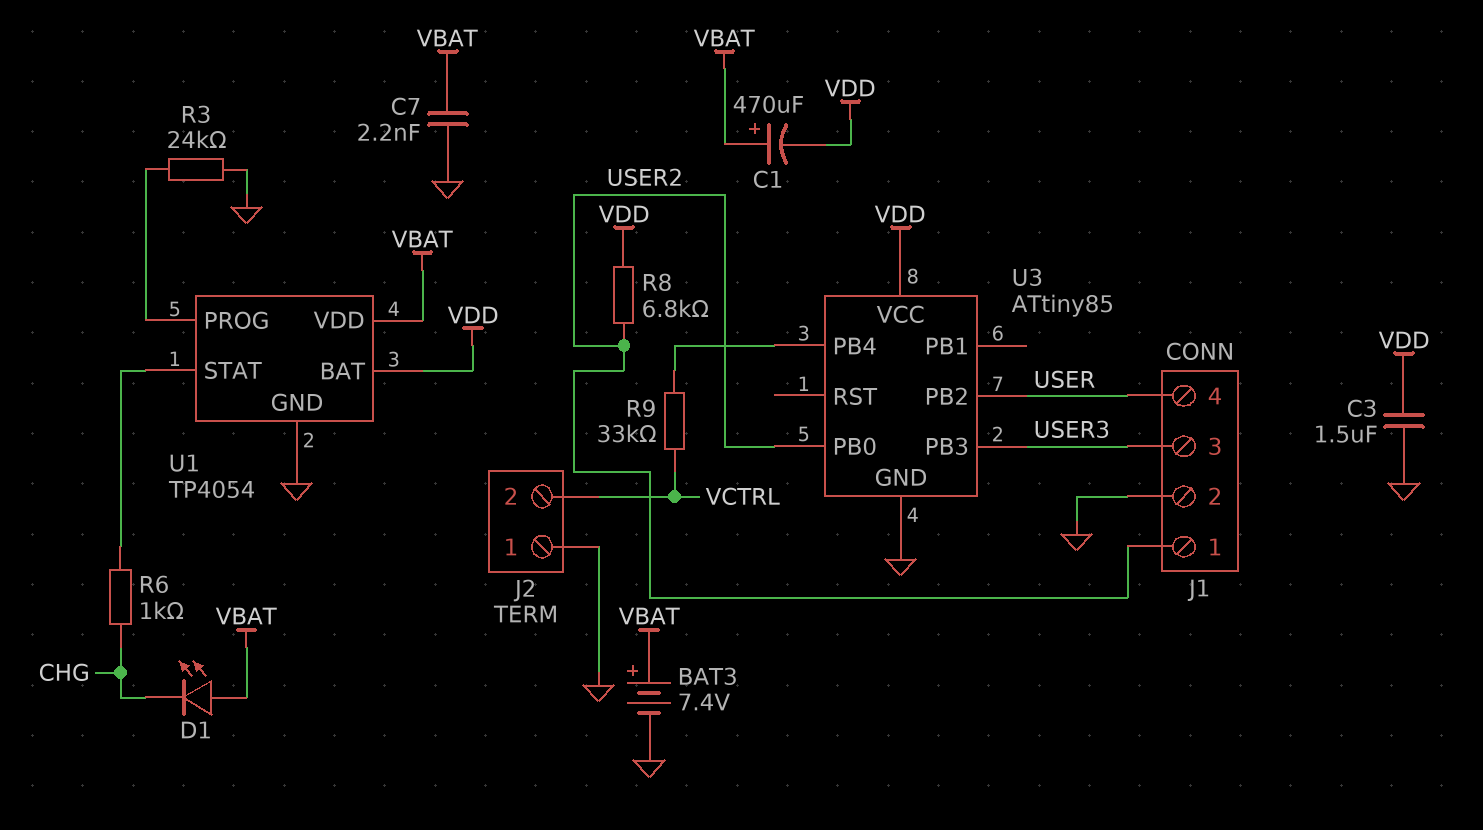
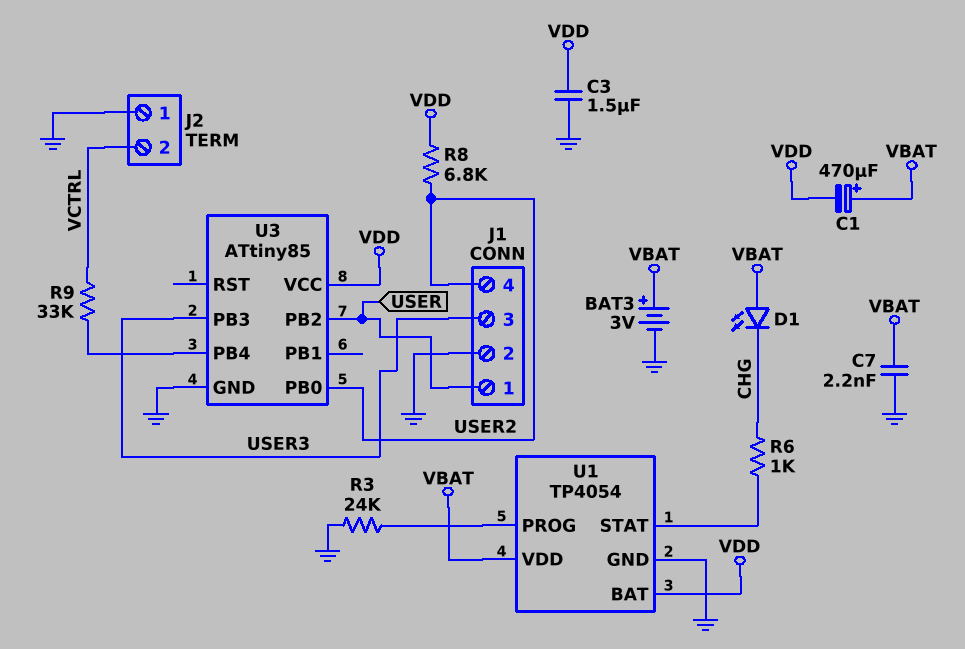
BAT3: 7.4V (plus VBAT, minus GND) -> 3V (plus VBAT, minus GND)
J1 pin 1: USER2 -> USER
J1 pin 4: USER -> USER2

